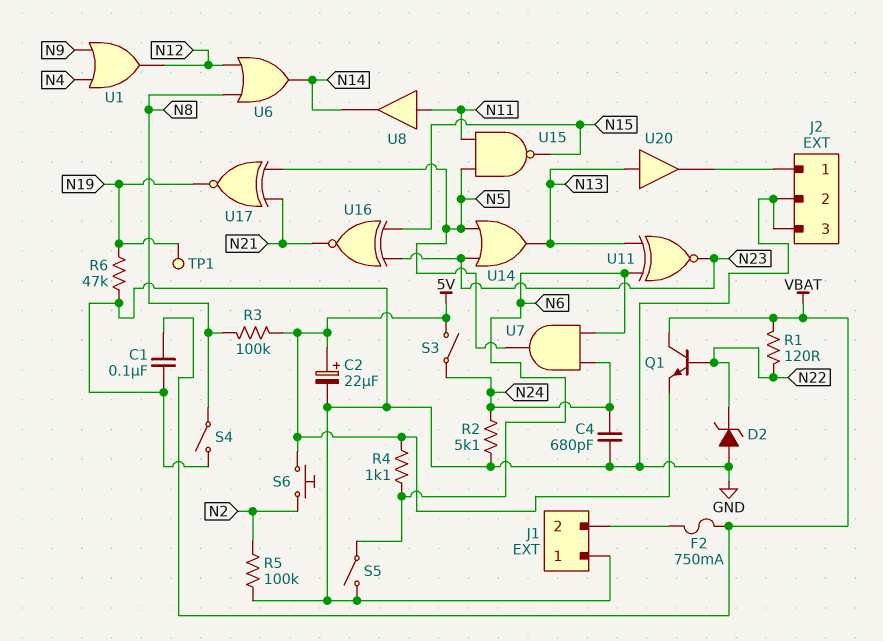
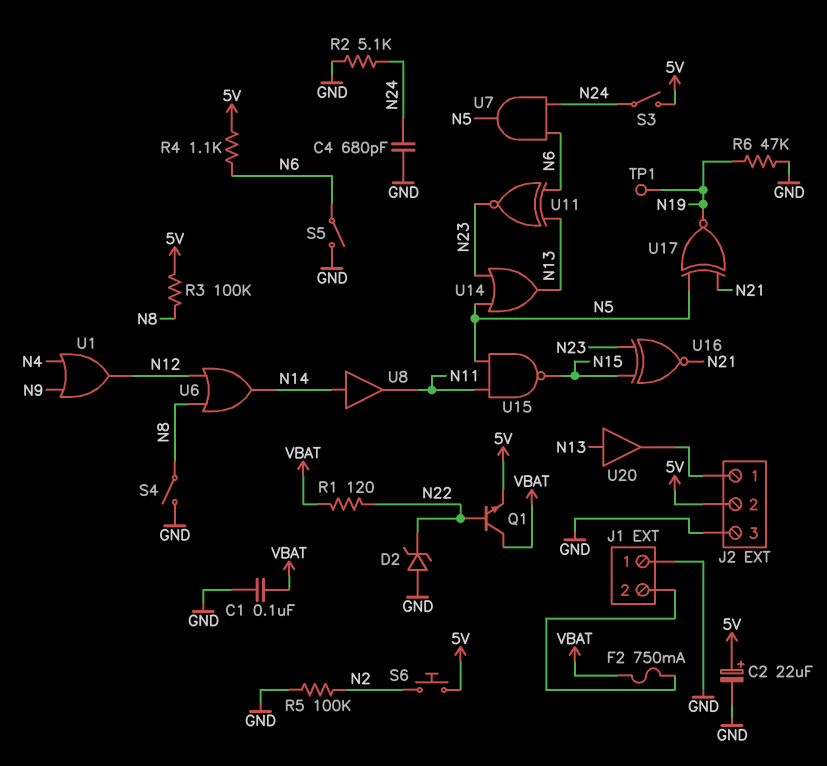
J2 pin 2: GND -> 5V
U8: buffer (in N11, out N14) -> buffer (in N14, out N11)

